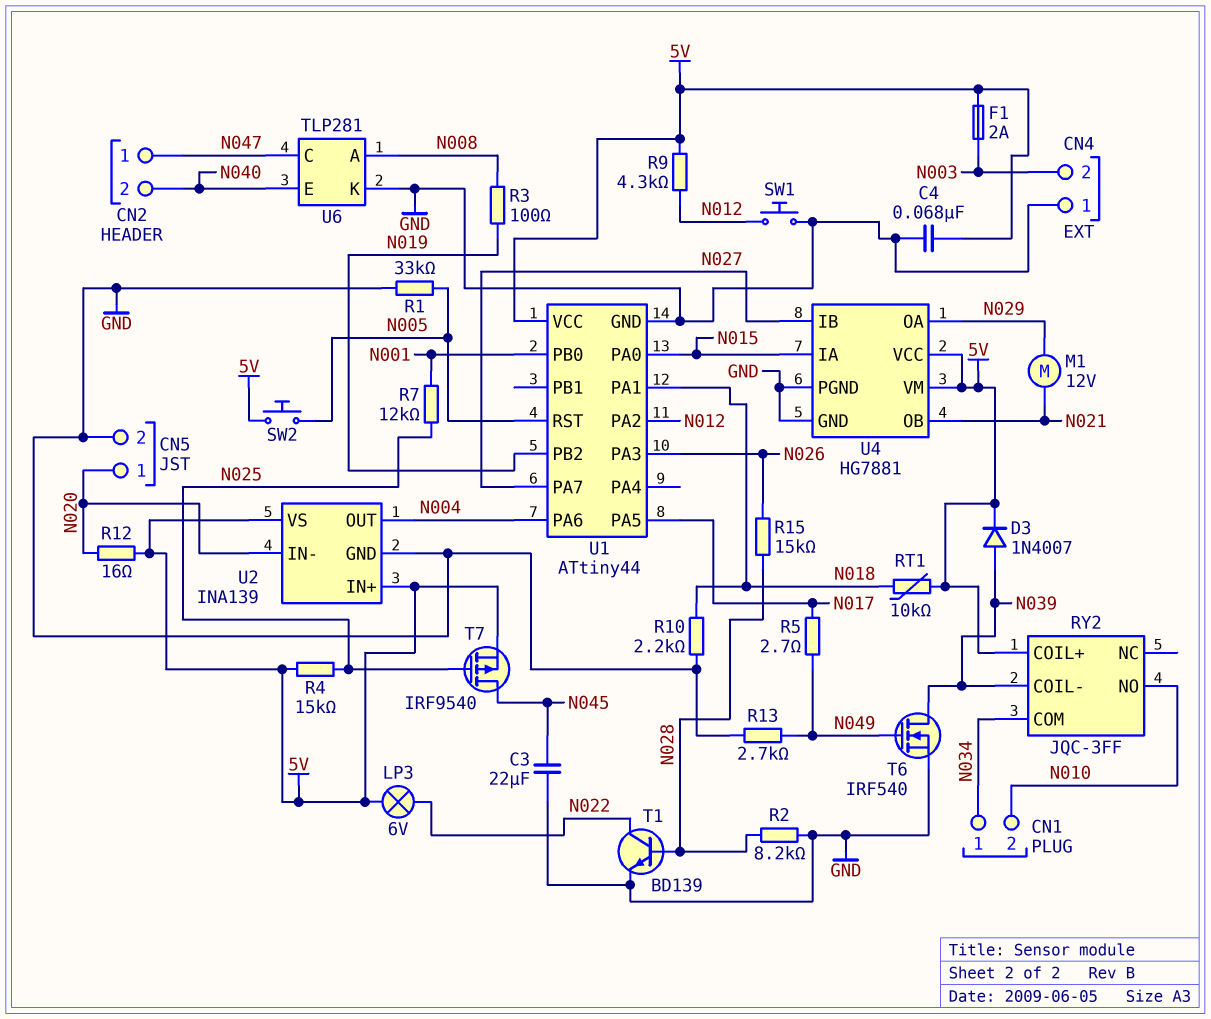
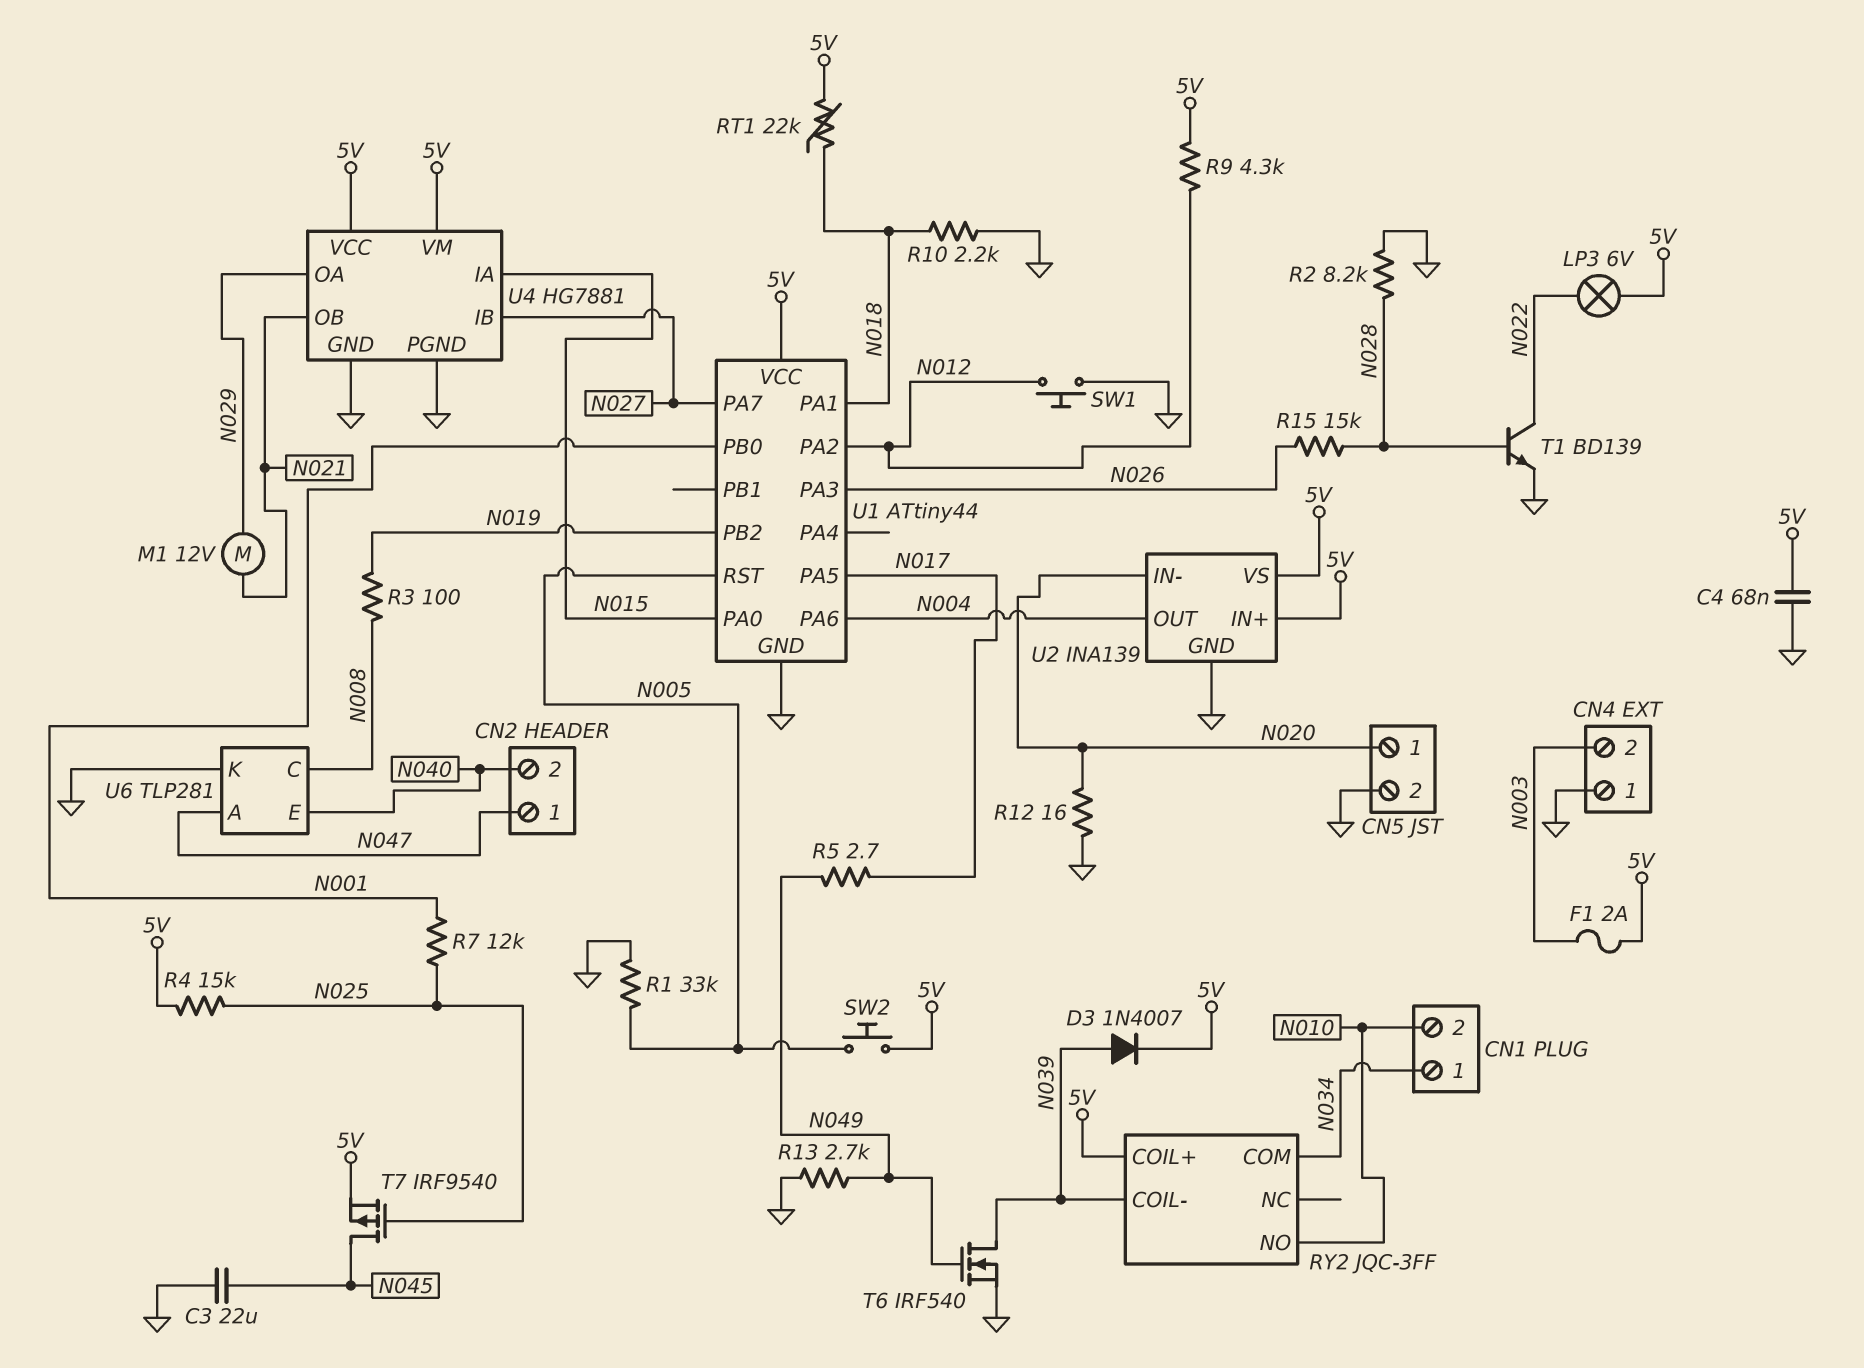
R12: 16 (5V, N020) -> 16 (GND, N020)
RT1: 10k (5V, N018) -> 22k (5V, N018)
U6 pin A: N008 -> N047
U6 pin C: N047 -> N008

